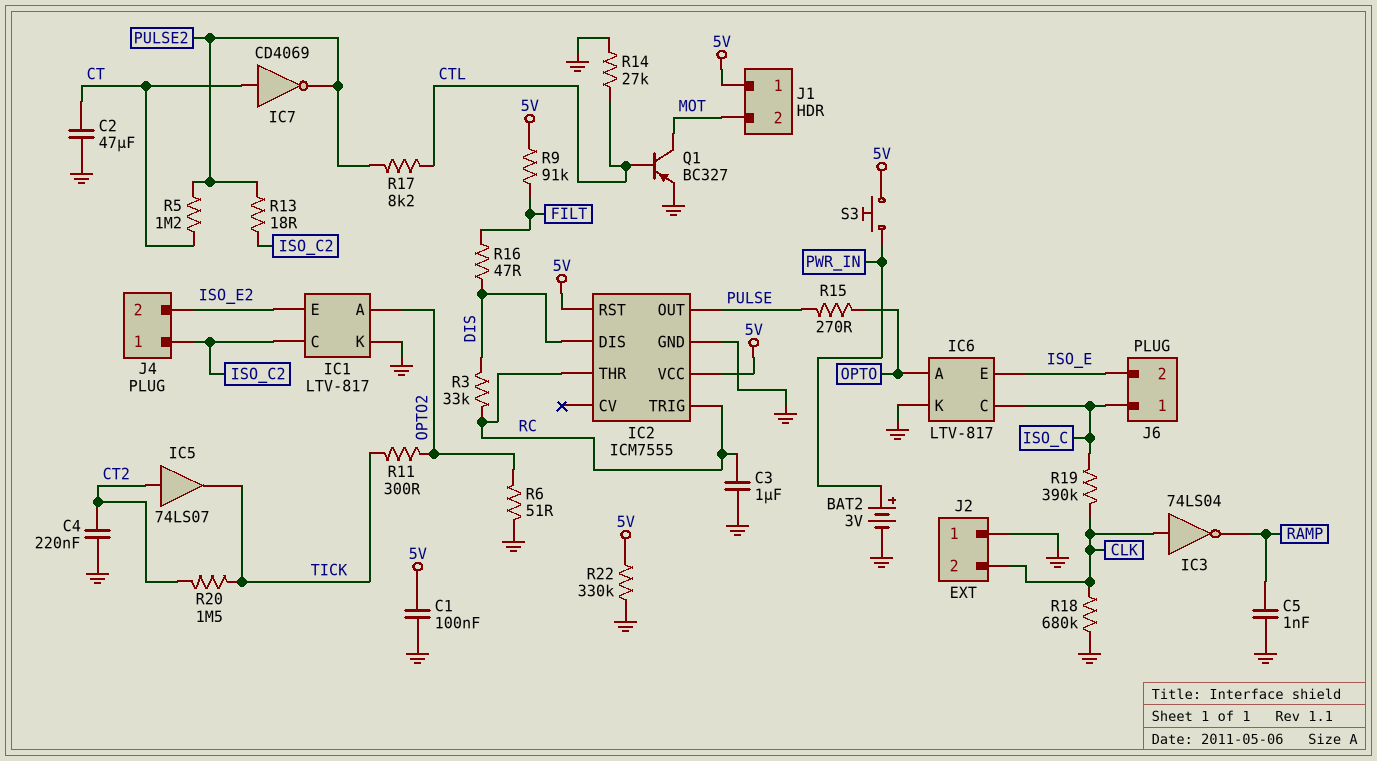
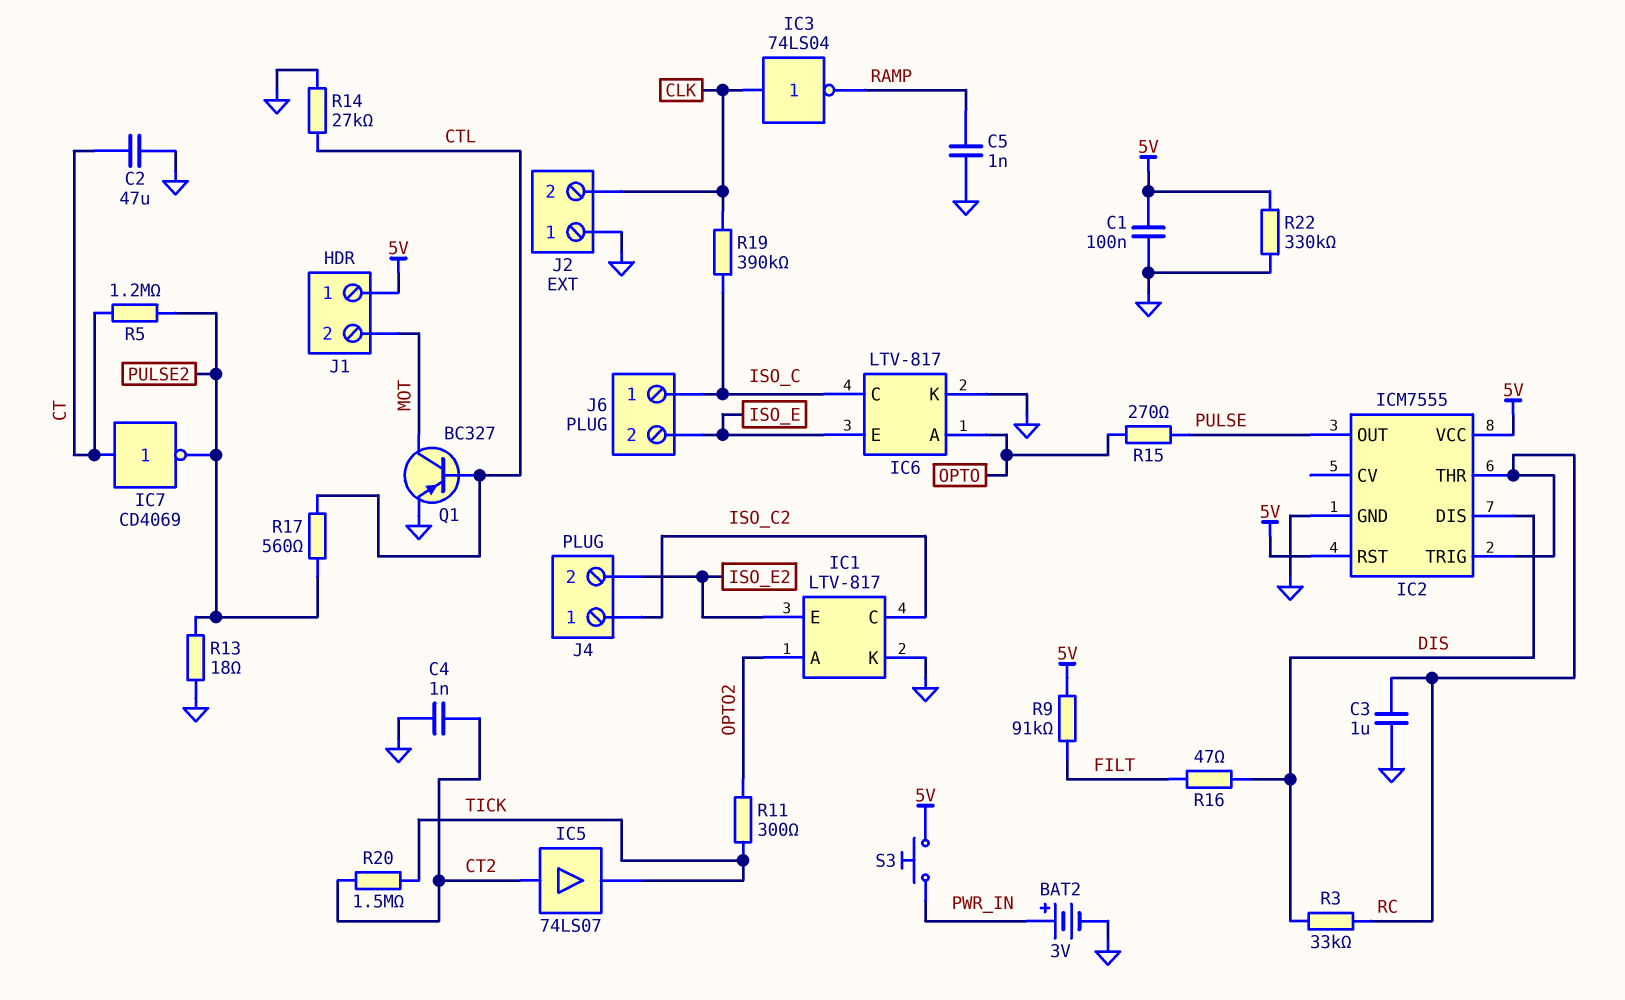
C4: 220nF (CT2, GND) -> 1nF (CT2, GND)
R6: 51 (GND, OPTO2) -> none
R13: 18 (ISO_C2, PULSE2) -> 18 (GND, PULSE2)
R17: 8.2k (CTL, PULSE2) -> 560 (CTL, PULSE2)
R18: 680k (CLK, GND) -> none

